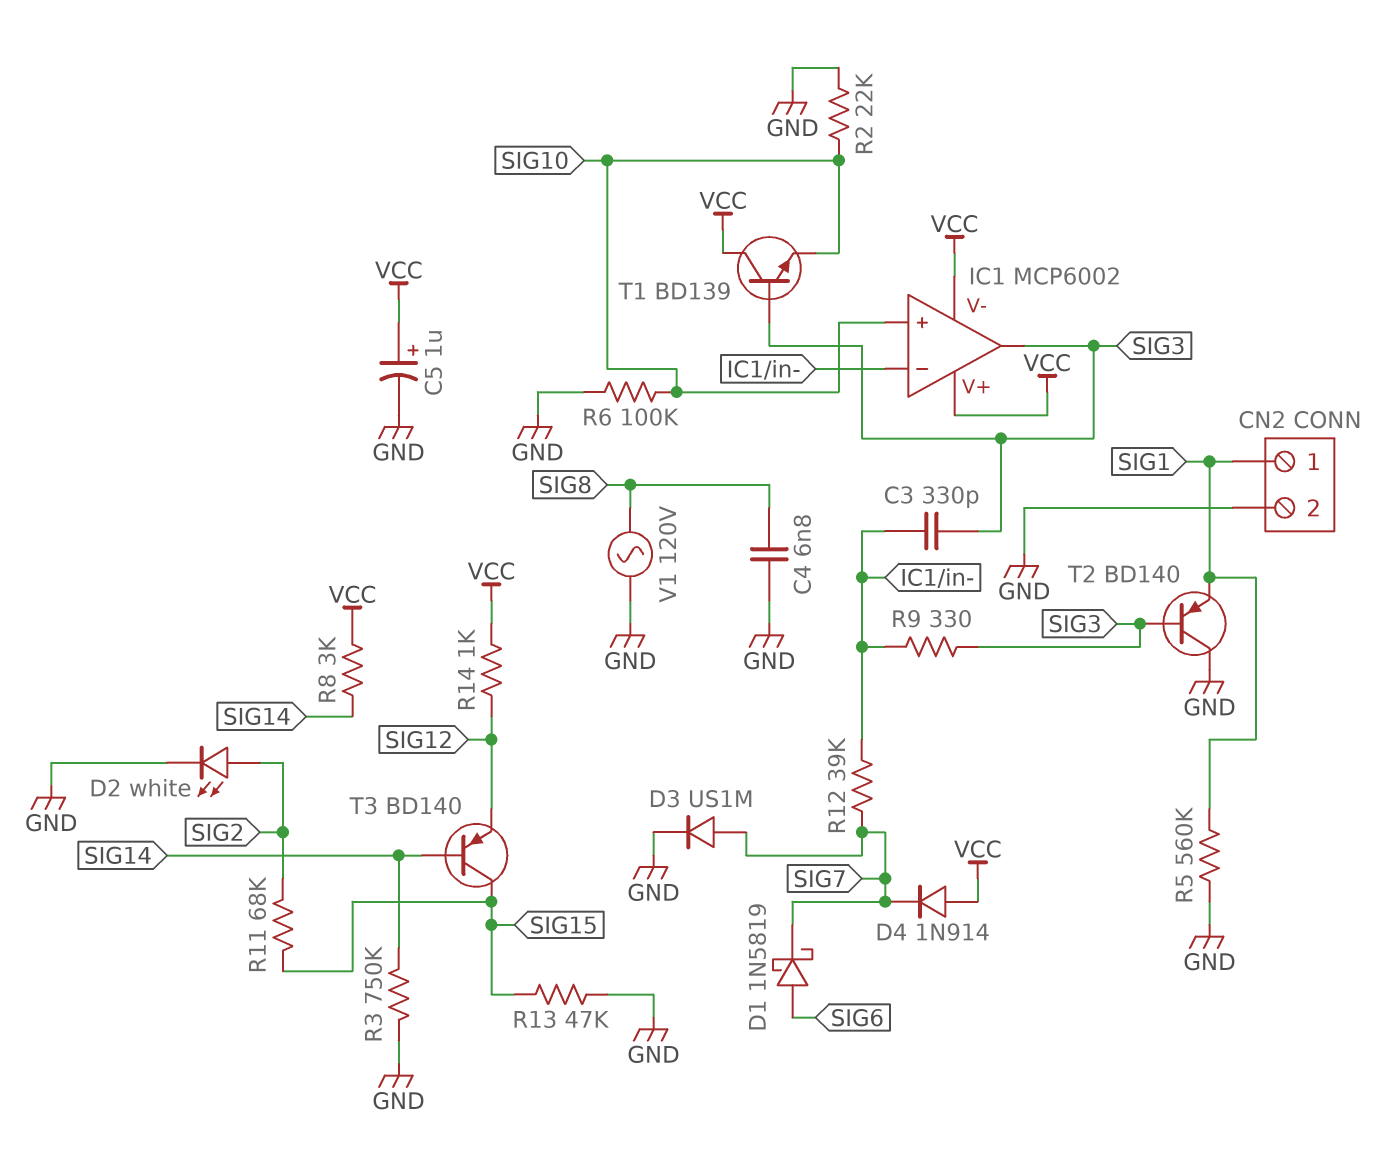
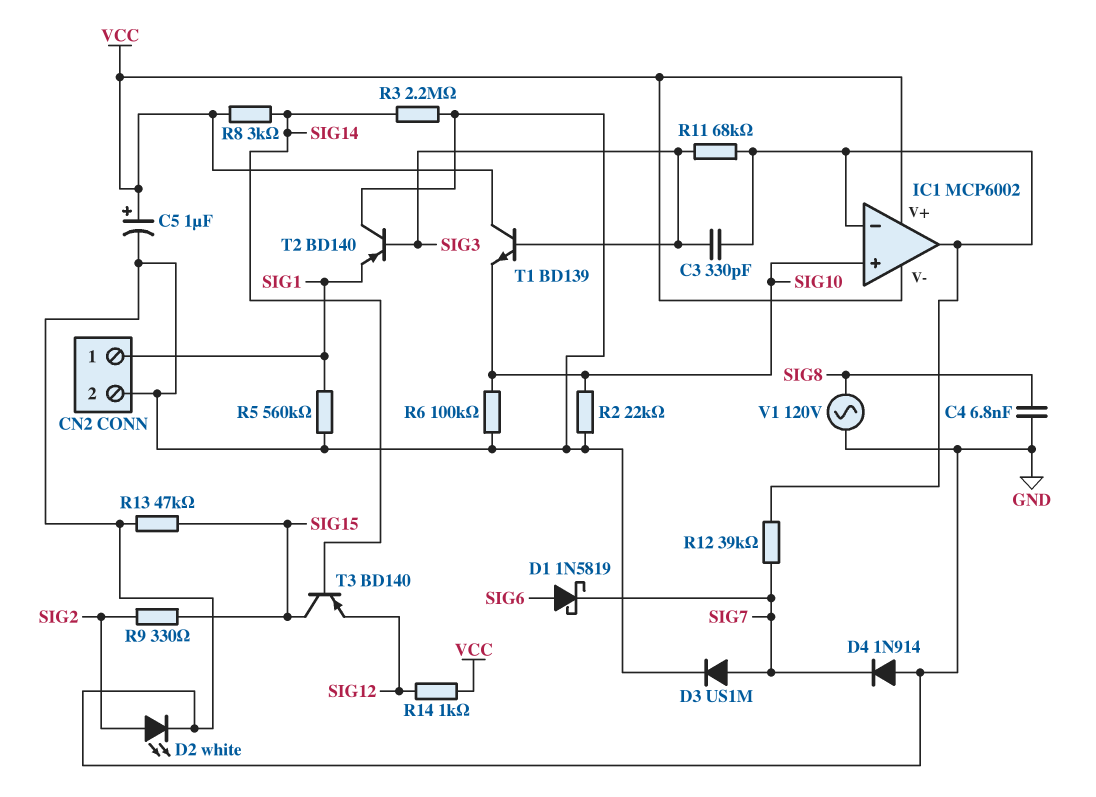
D4: diode 1N914 (A VCC, K SIG7) -> diode 1N914 (A GND, K SIG7)
IC1 pin out: SIG3 -> IC1/in-
R3: 750k (GND, SIG14) -> 2.2M (GND, SIG14)
R9: 330 (IC1/in-, SIG3) -> 330 (SIG2, SIG15)
R11: 68k (SIG2, SIG15) -> 68k (IC1/in-, SIG3)

